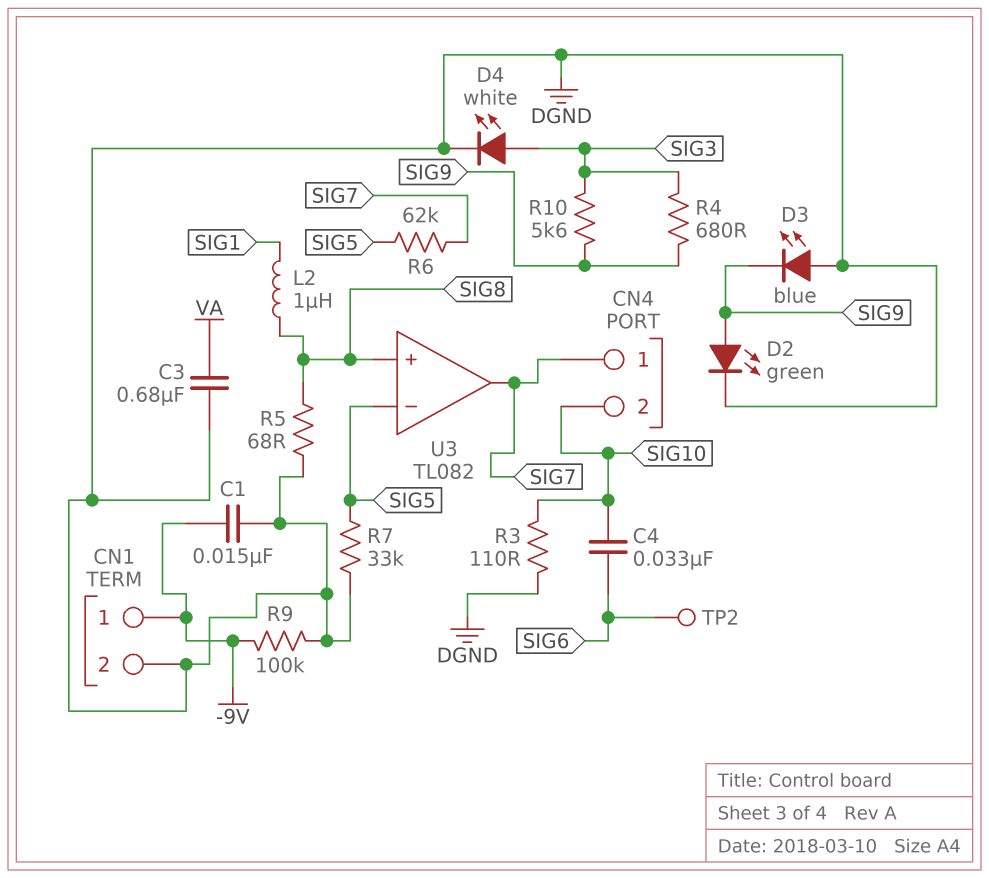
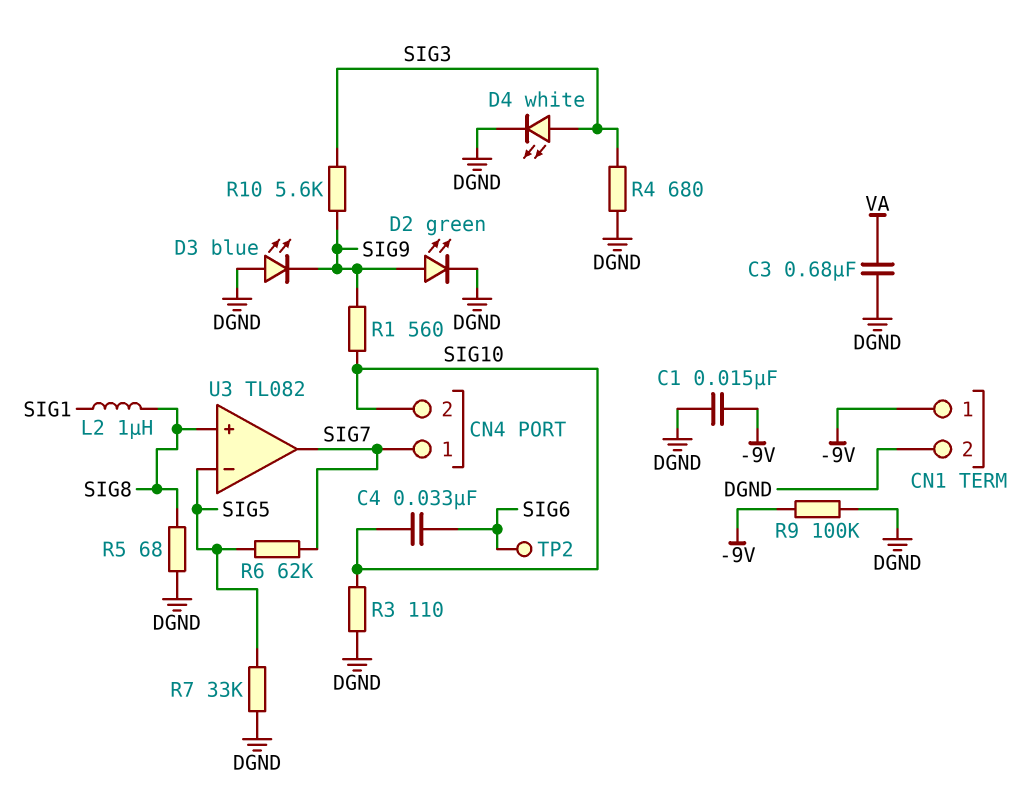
R1: none -> 560 (SIG9, SIG10)
R4: 680 (SIG3, SIG9) -> 680 (DGND, SIG3)

